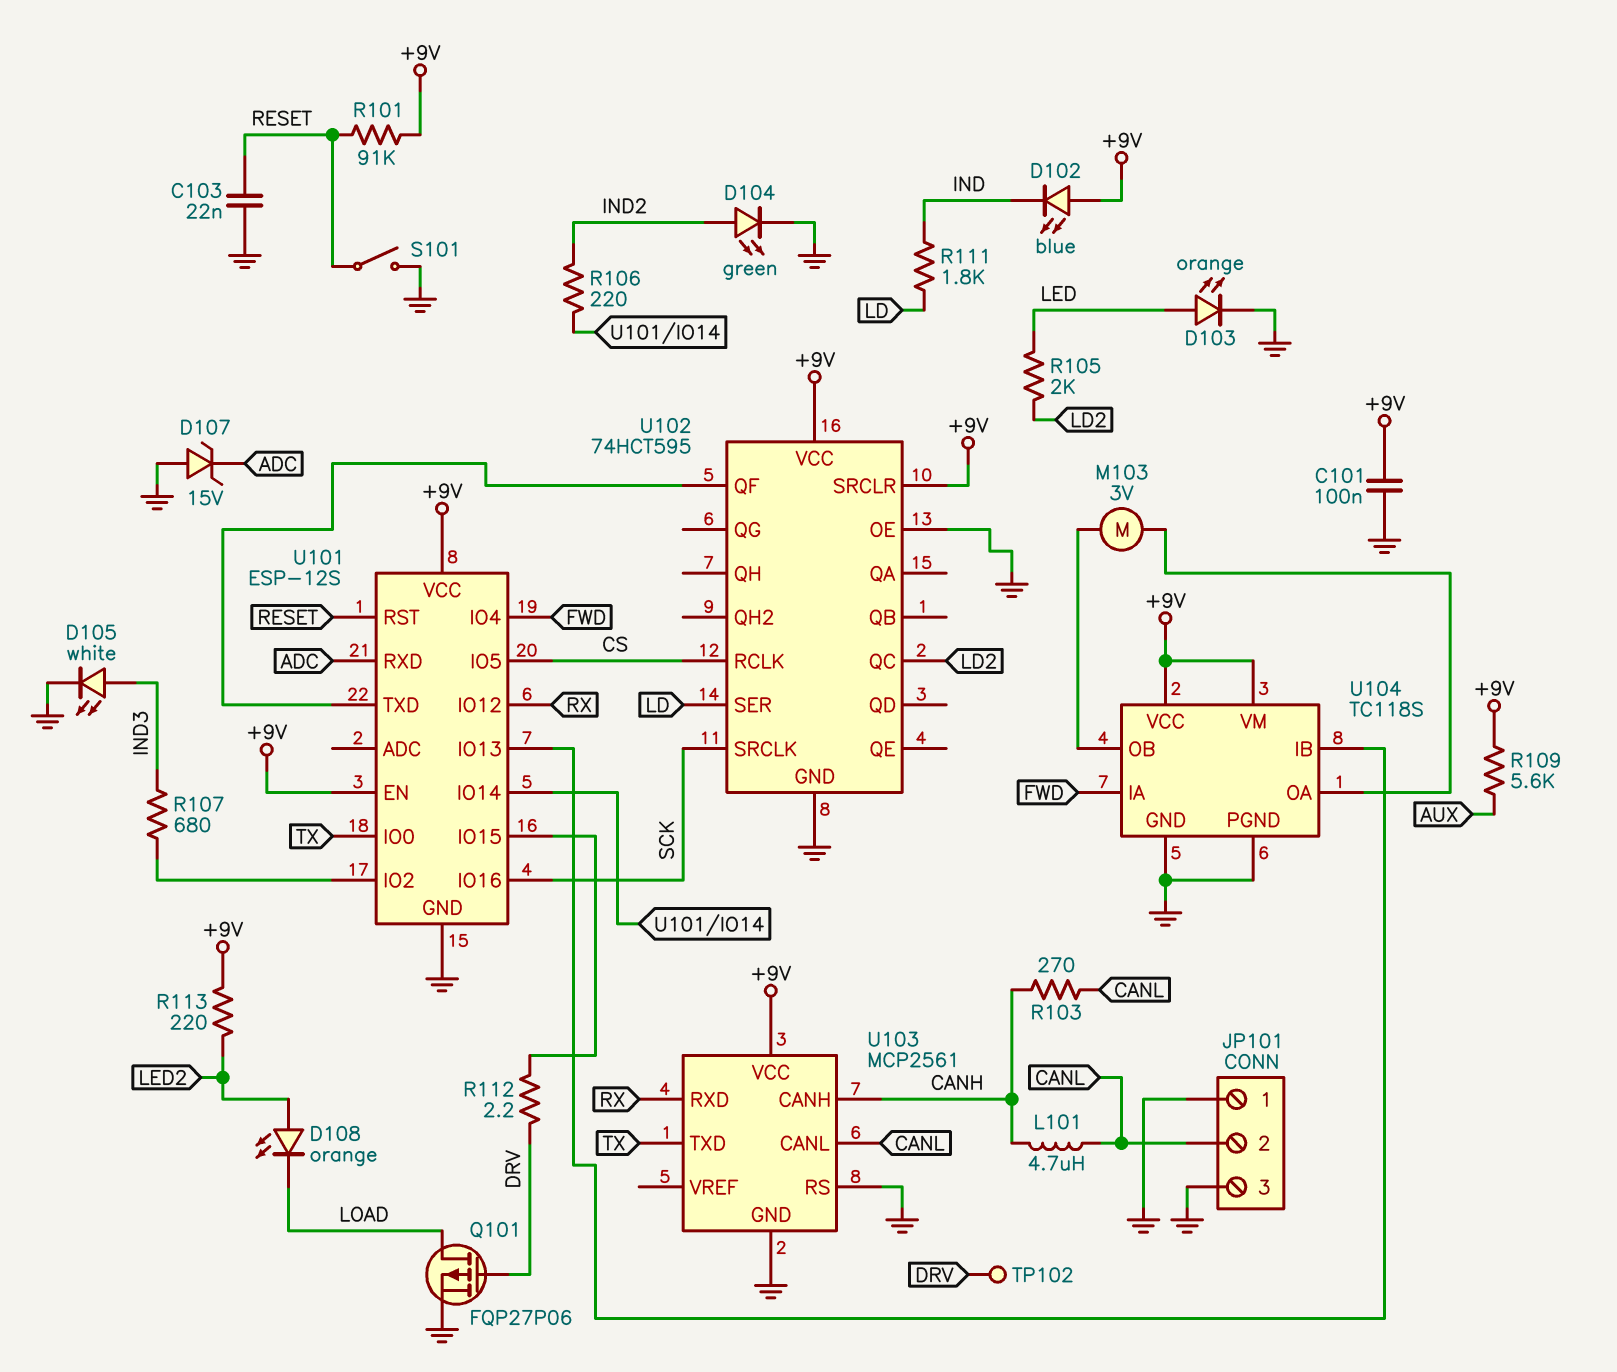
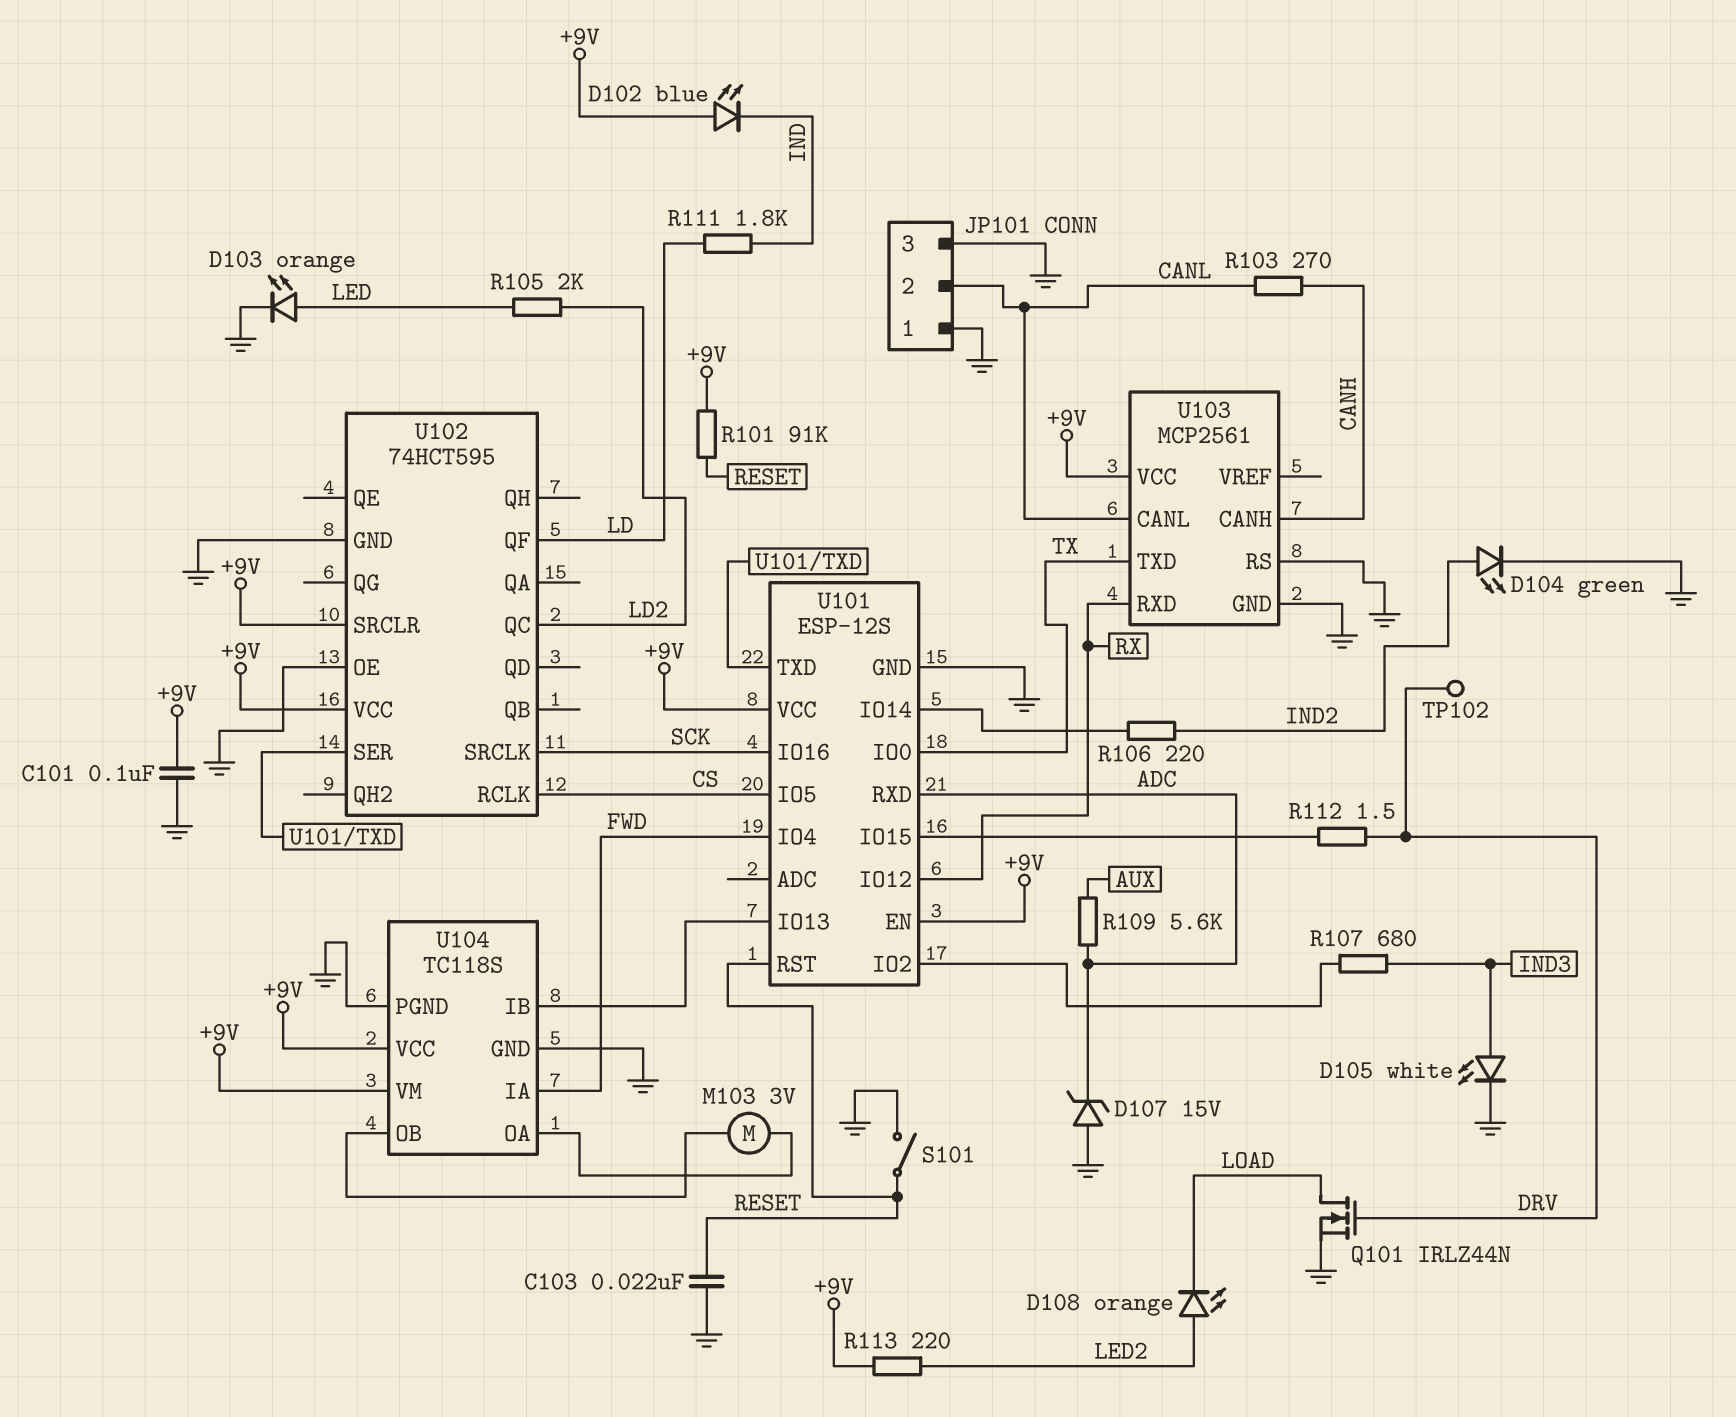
L101: 4.7uH (CANH, CANL) -> none
Q101: PMOS FQP27P06 (G DRV, D LOAD, S GND) -> NMOS IRLZ44N (G DRV, D LOAD, S GND)
R109: 5.6k (+9V, AUX) -> 5.6k (ADC, AUX)
R112: 2.2 (DRV, U101/IO15) -> 1.5 (DRV, U101/IO15)
U102 pin QF: U101/TXD -> LD
U102 pin SER: LD -> U101/TXD

